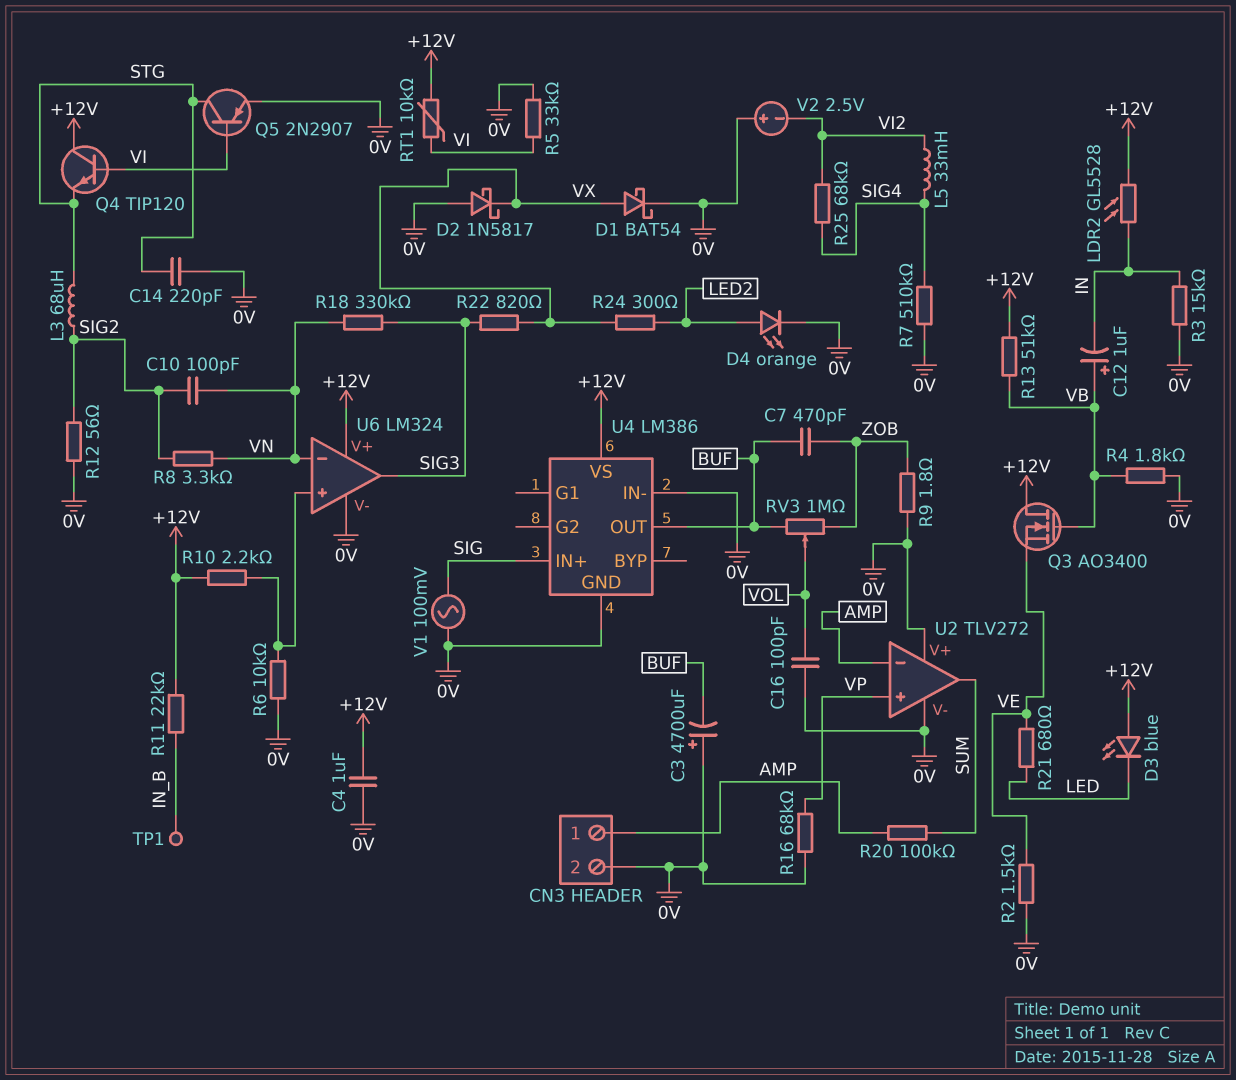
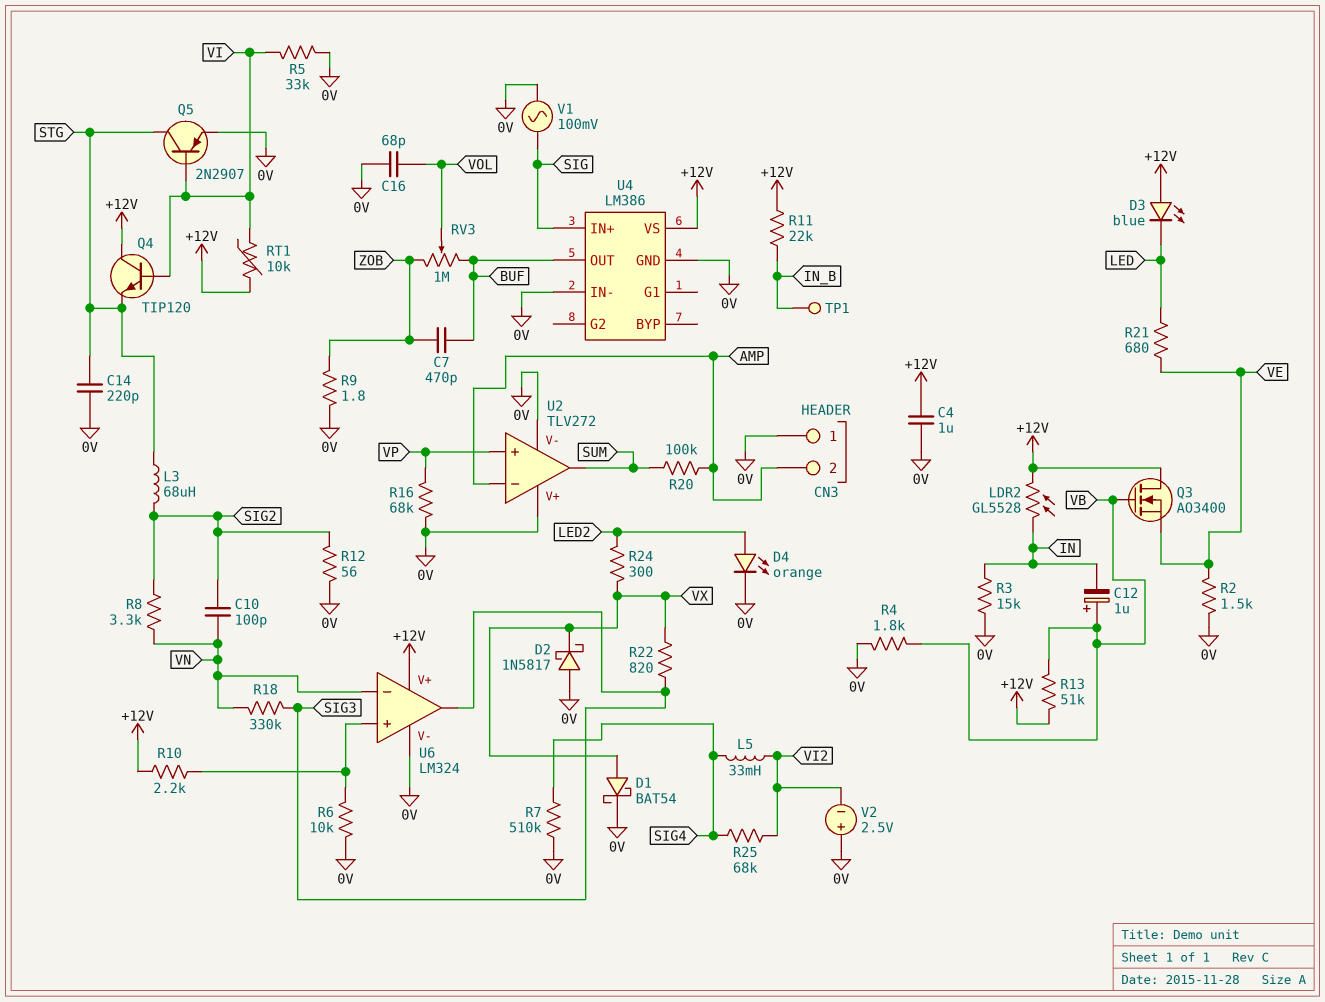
C3: 4700uF (plus 0V, minus BUF) -> none
C16: 100pF (0V, VOL) -> 68pF (0V, VOL)
CN3 pin 1: AMP -> 0V
CN3 pin 2: 0V -> AMP

